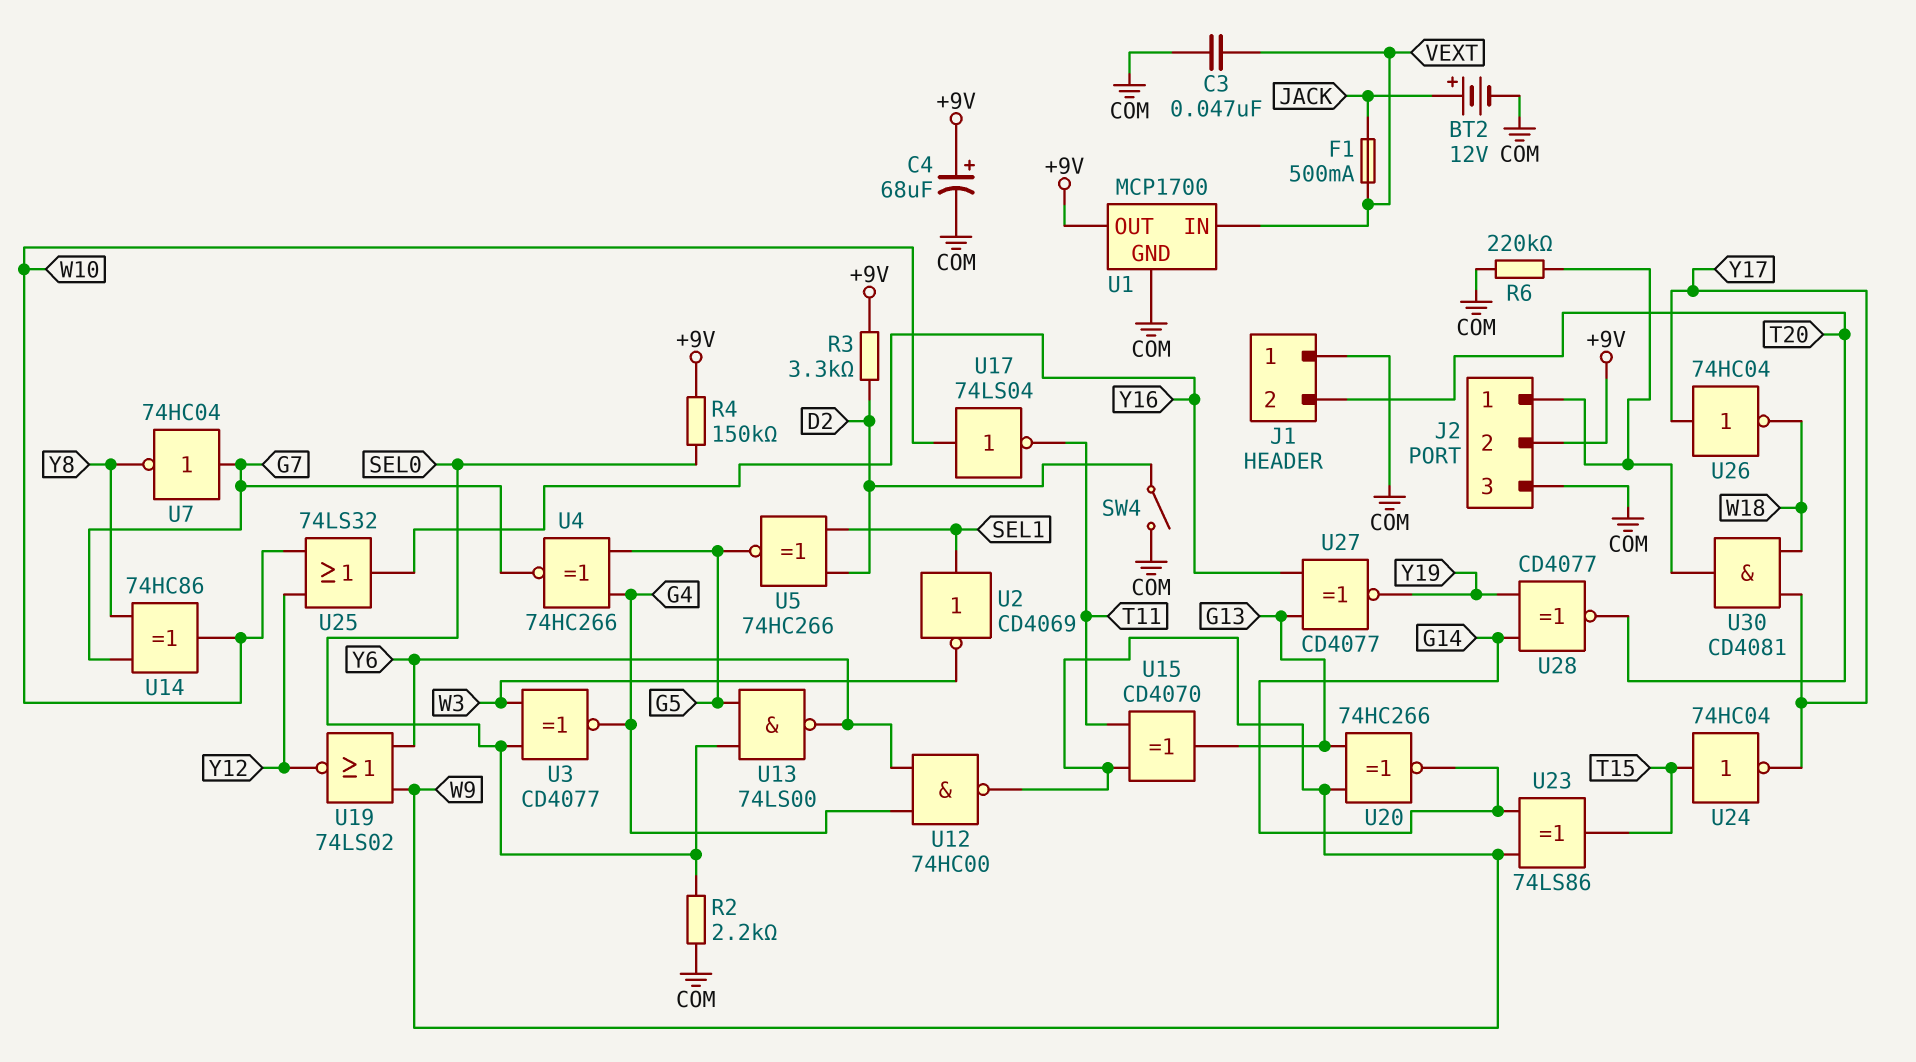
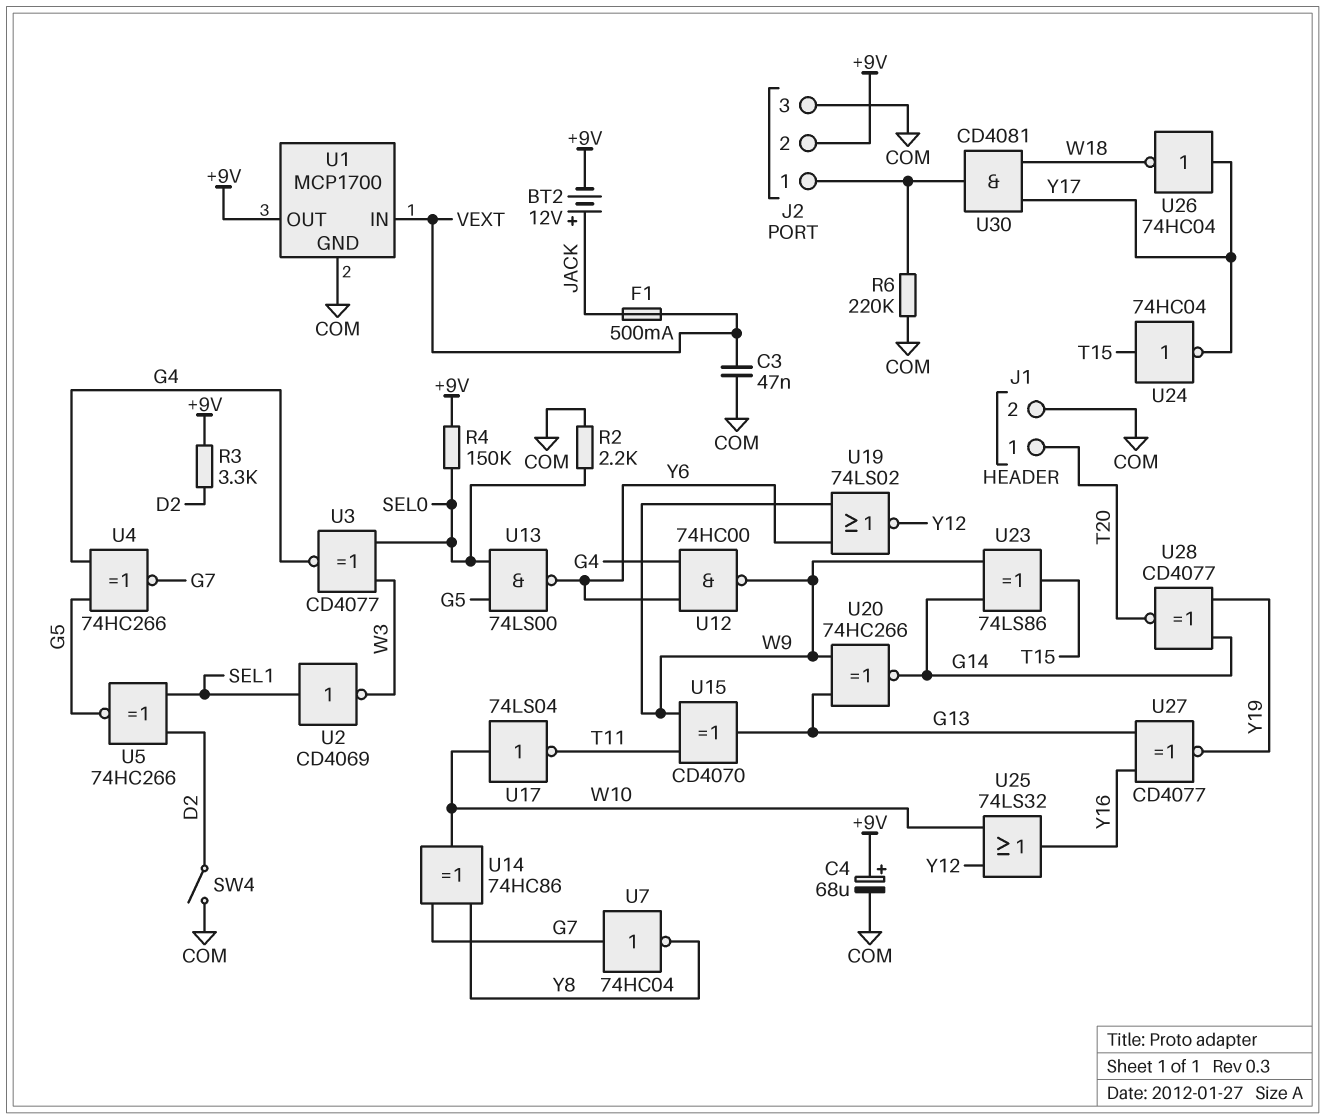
BT2: 12V (plus JACK, minus COM) -> 12V (plus JACK, minus +9V)
J1 pin 1: COM -> T20
J1 pin 2: T20 -> COM

